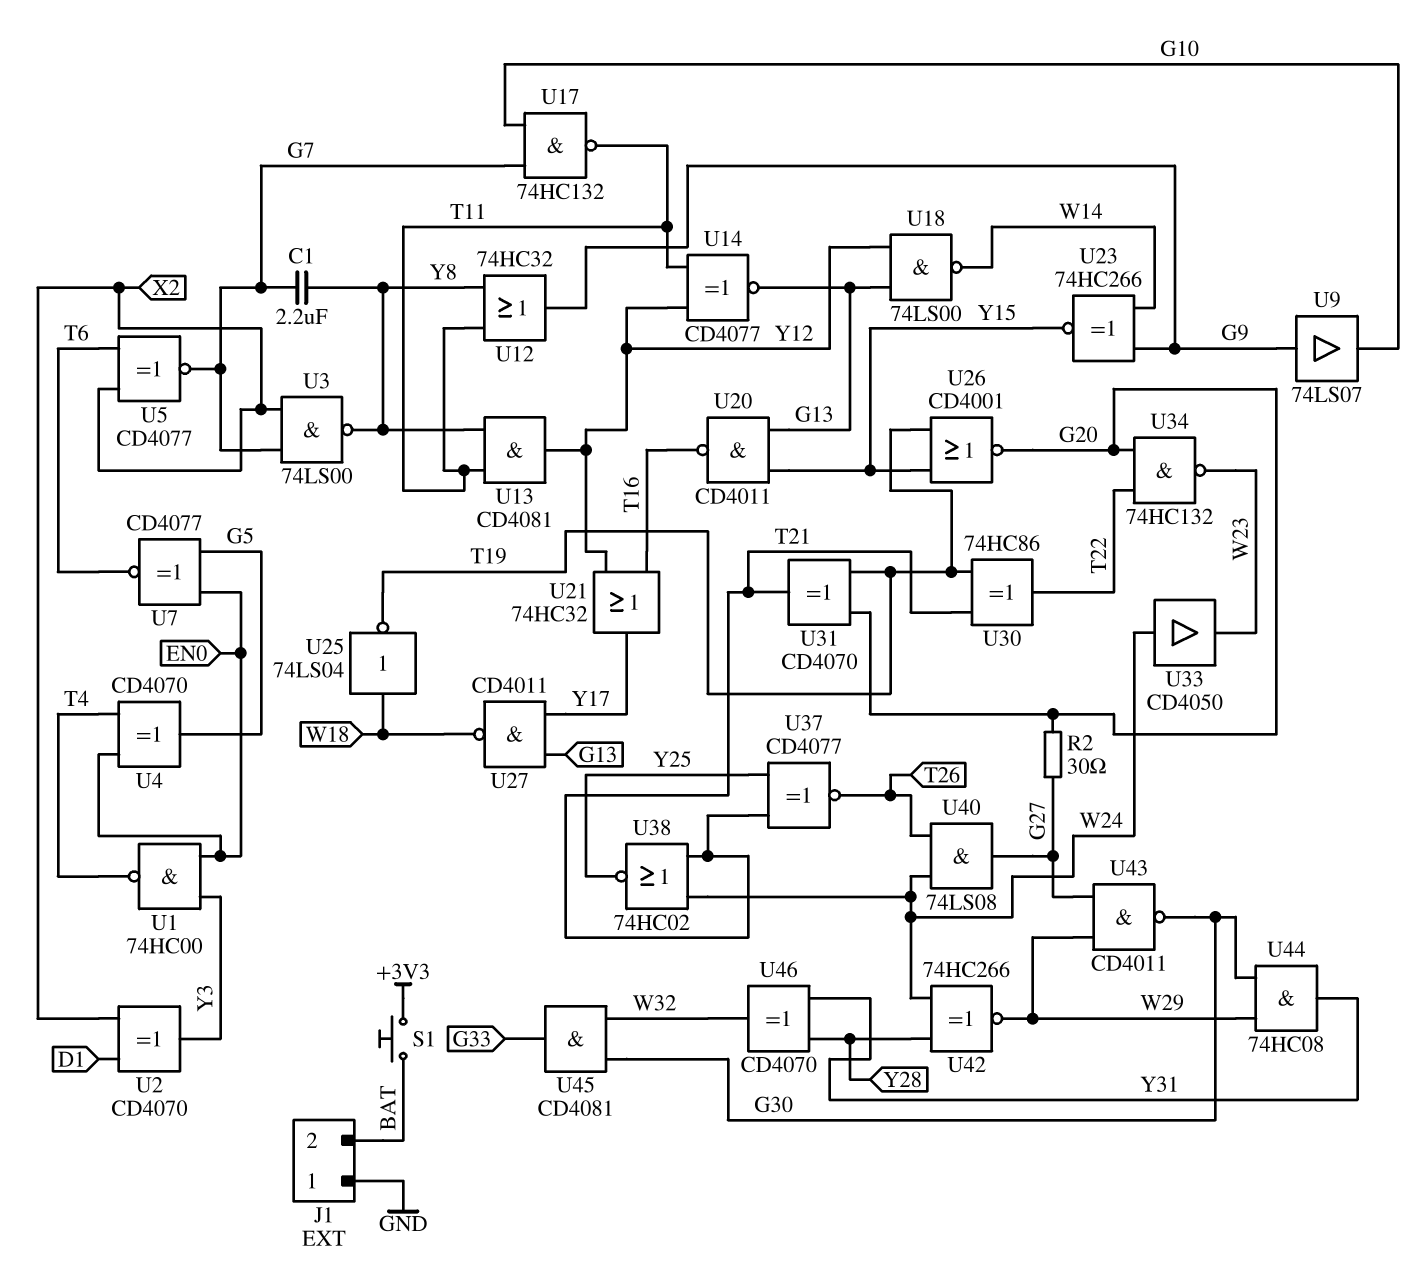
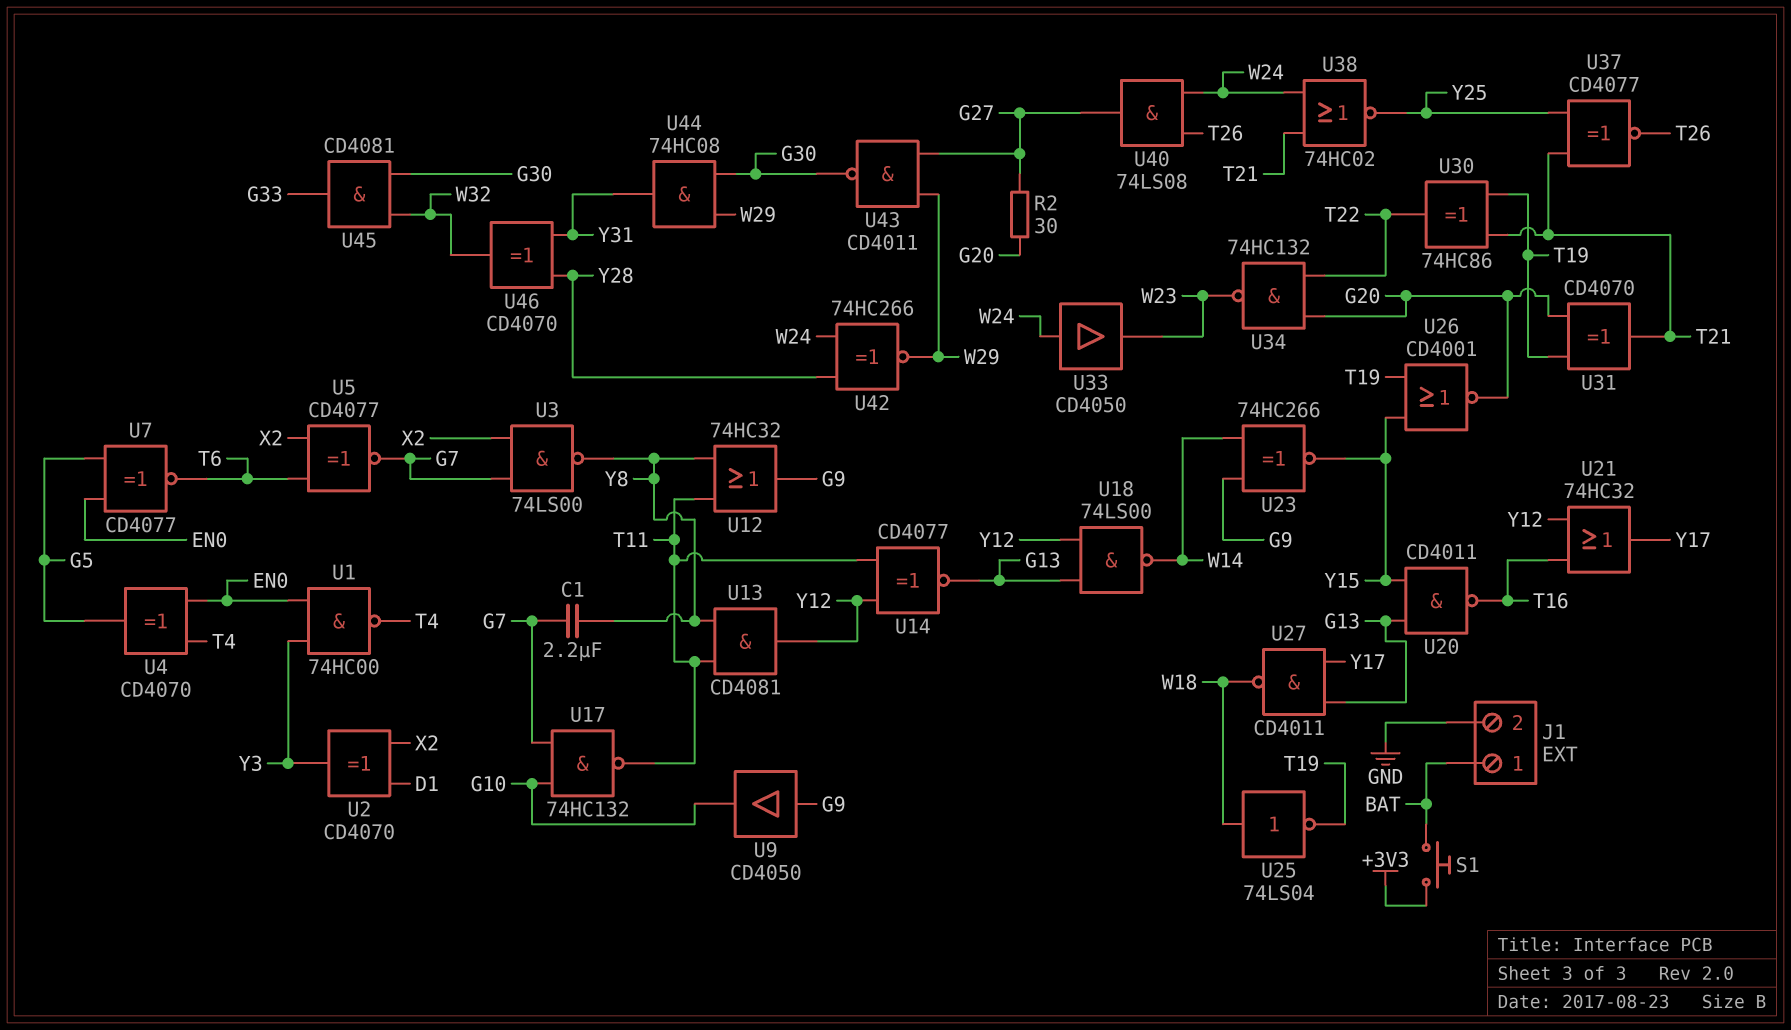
J1 pin 1: GND -> BAT
J1 pin 2: BAT -> GND
U9: buffer 74LS07 (in G9, out G10) -> buffer CD4050 (in G9, out G10)

